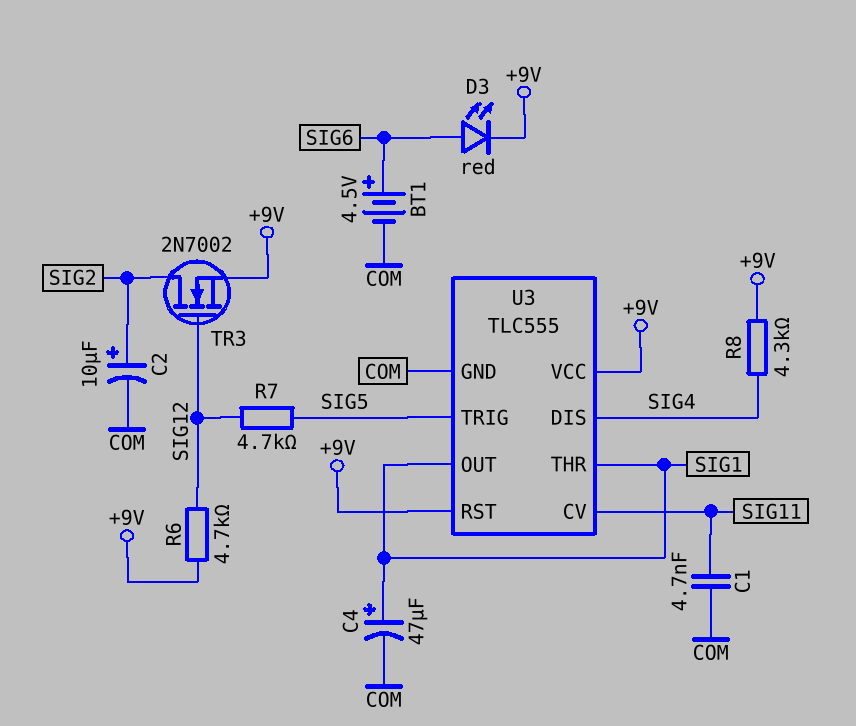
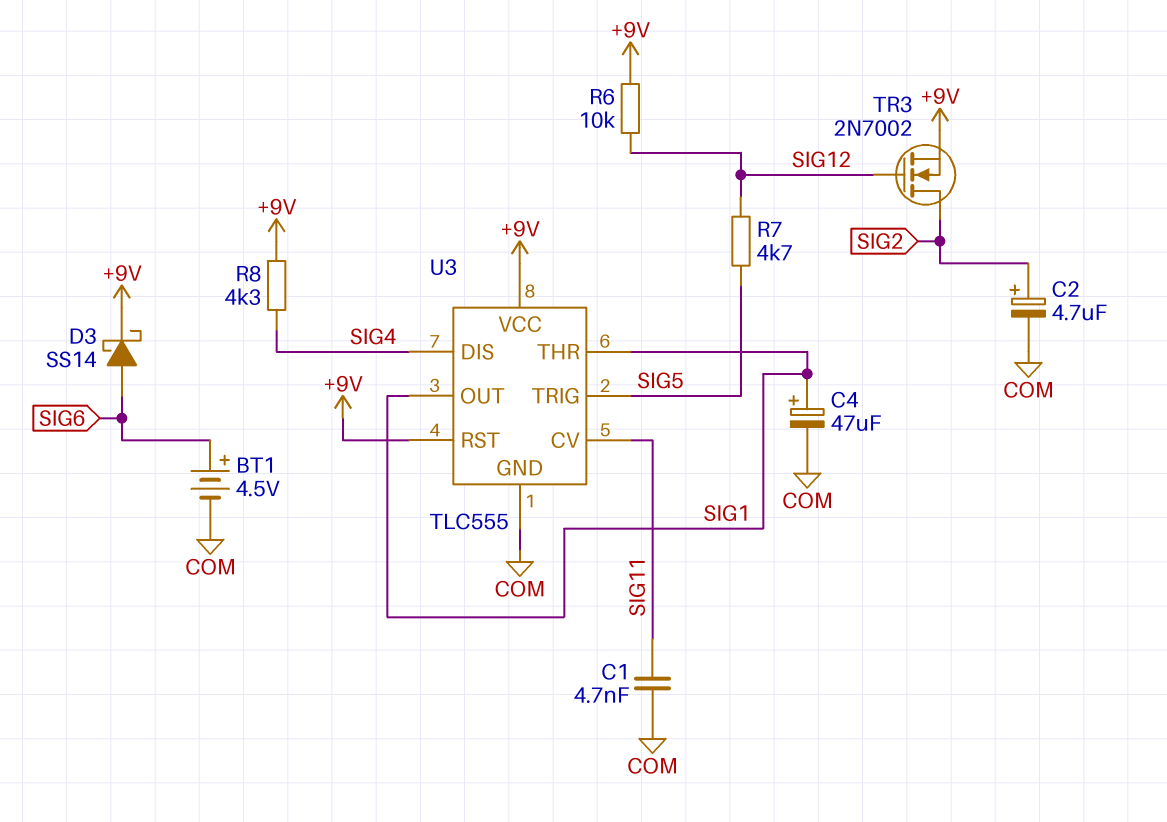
C2: 10uF (plus SIG2, minus COM) -> 4.7uF (plus SIG2, minus COM)
D3: LED red (A SIG6, K +9V) -> schottky SS14 (A SIG6, K +9V)
R6: 4.7k (+9V, SIG12) -> 10k (+9V, SIG12)

